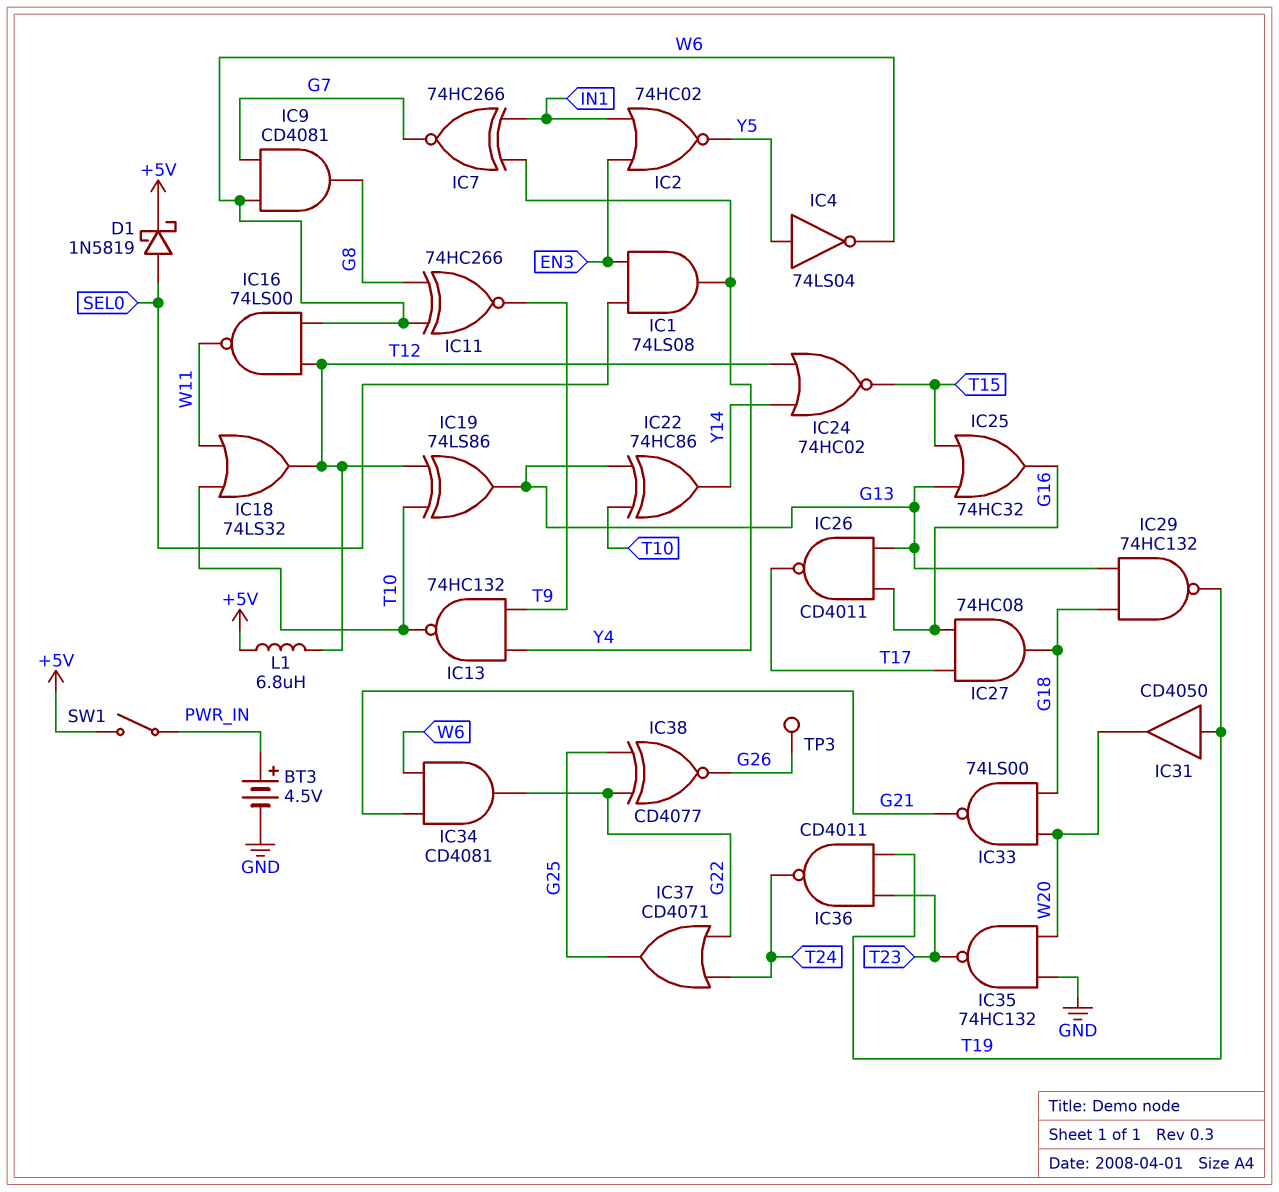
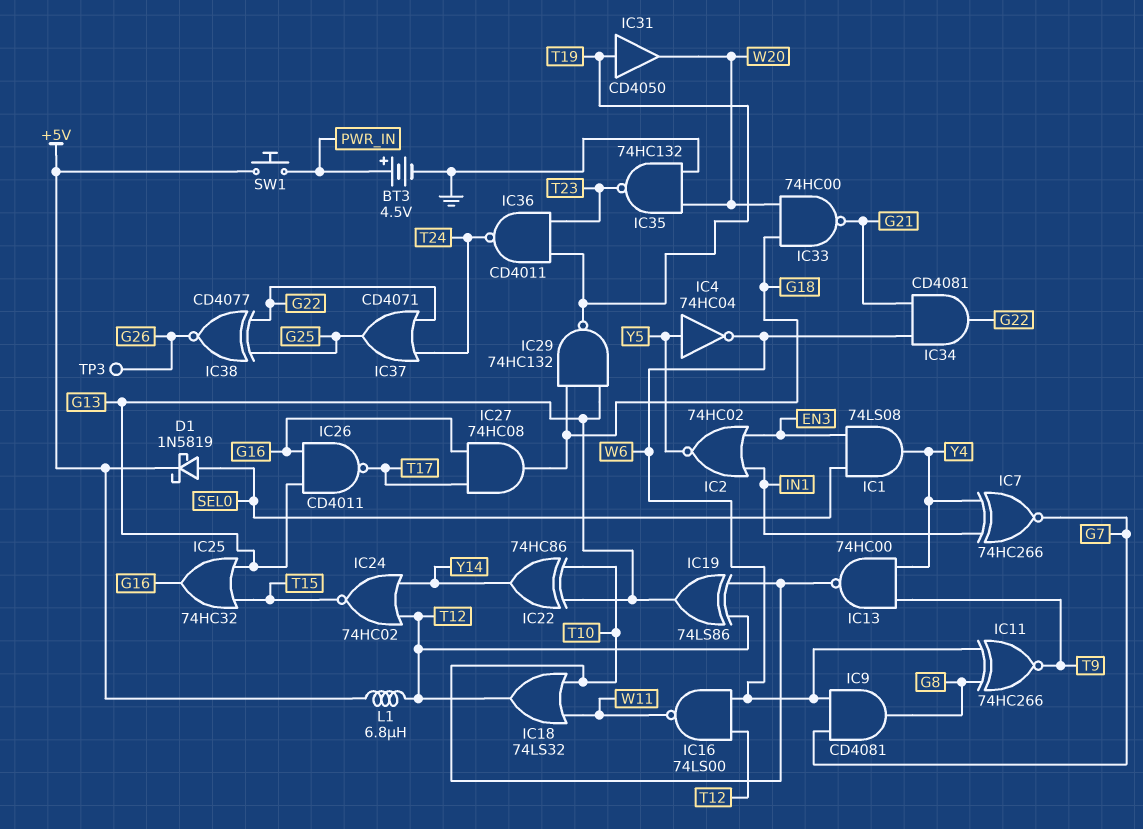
IC4: NOT 74LS04 (in Y5, out W6) -> NOT 74HC04 (in Y5, out W6)
IC13: NAND 74HC132 (in T9, in Y4, out T10) -> NAND 74HC00 (in T9, in Y4, out T10)
IC33: NAND 74LS00 (in G18, in W20, out G21) -> NAND 74HC00 (in G18, in W20, out G21)
SW1: switch (+5V, PWR_IN) -> button (+5V, PWR_IN)

